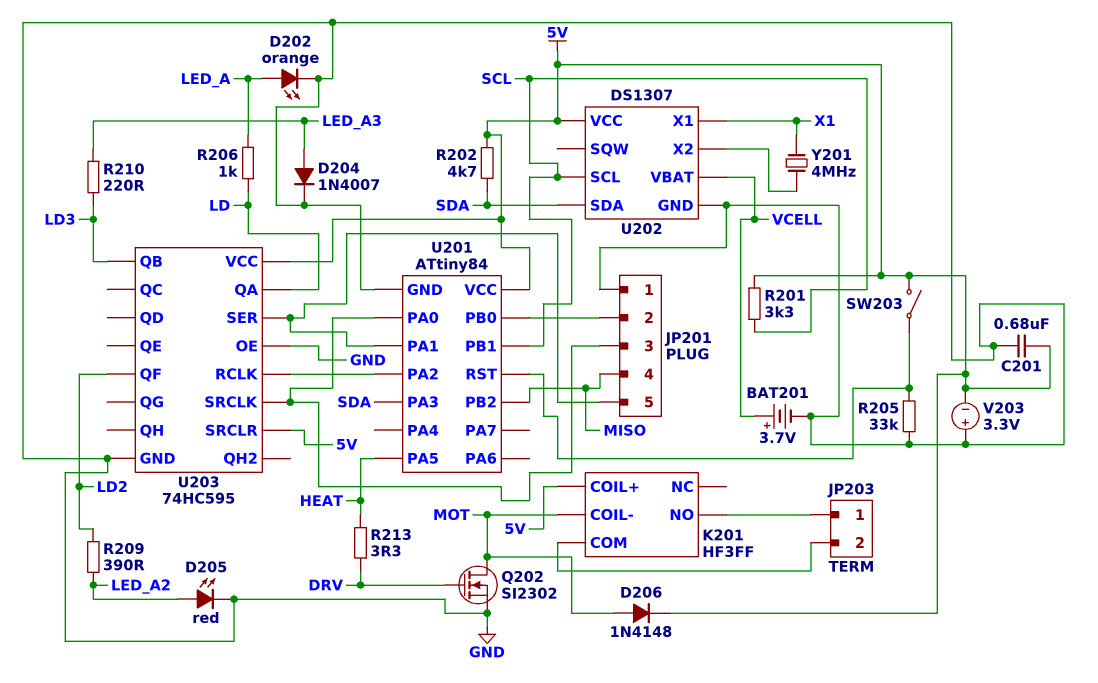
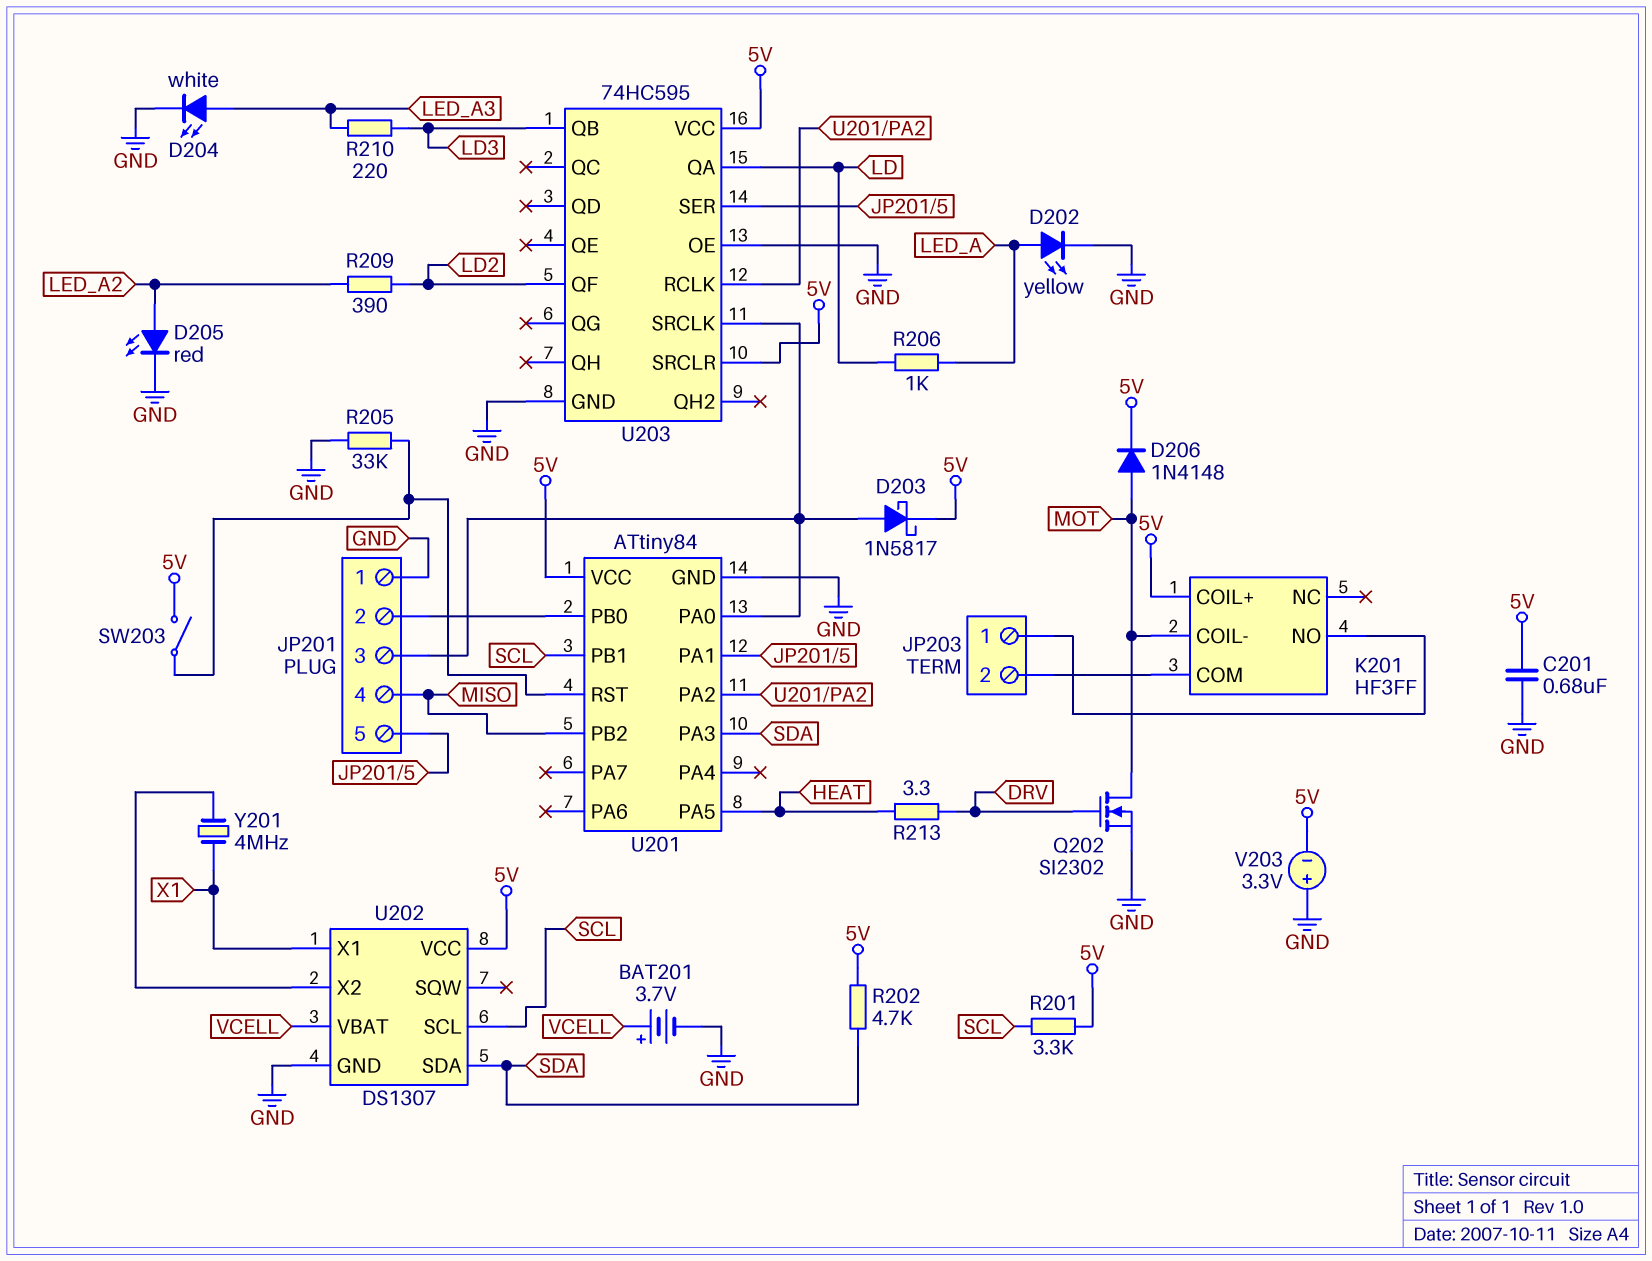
D202: LED orange (A LED_A, K GND) -> LED yellow (A LED_A, K GND)
D203: none -> schottky 1N5817 (A JP201/3, K 5V)
D204: diode 1N4007 (A LED_A3, K GND) -> LED white (A LED_A3, K GND)

